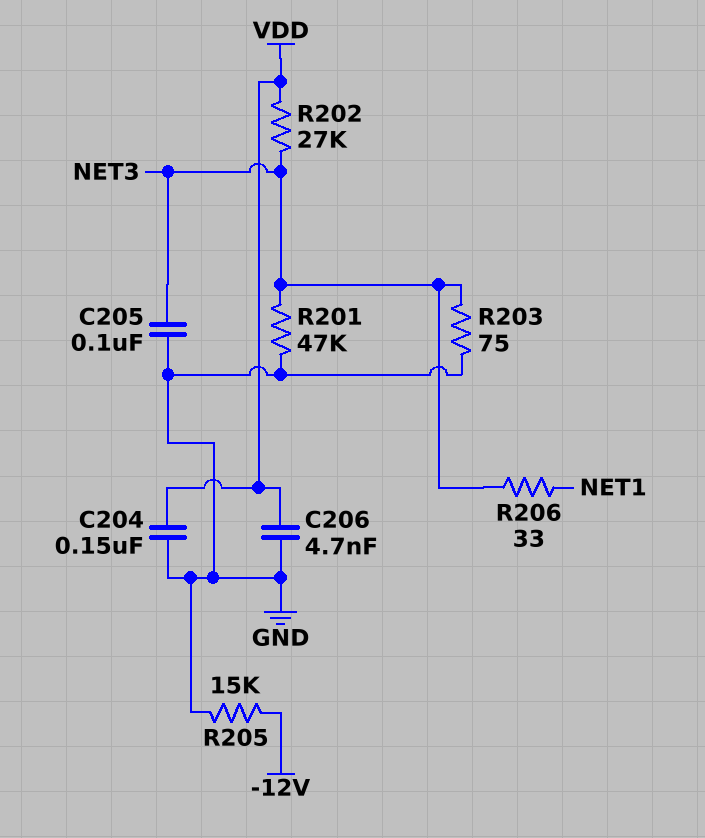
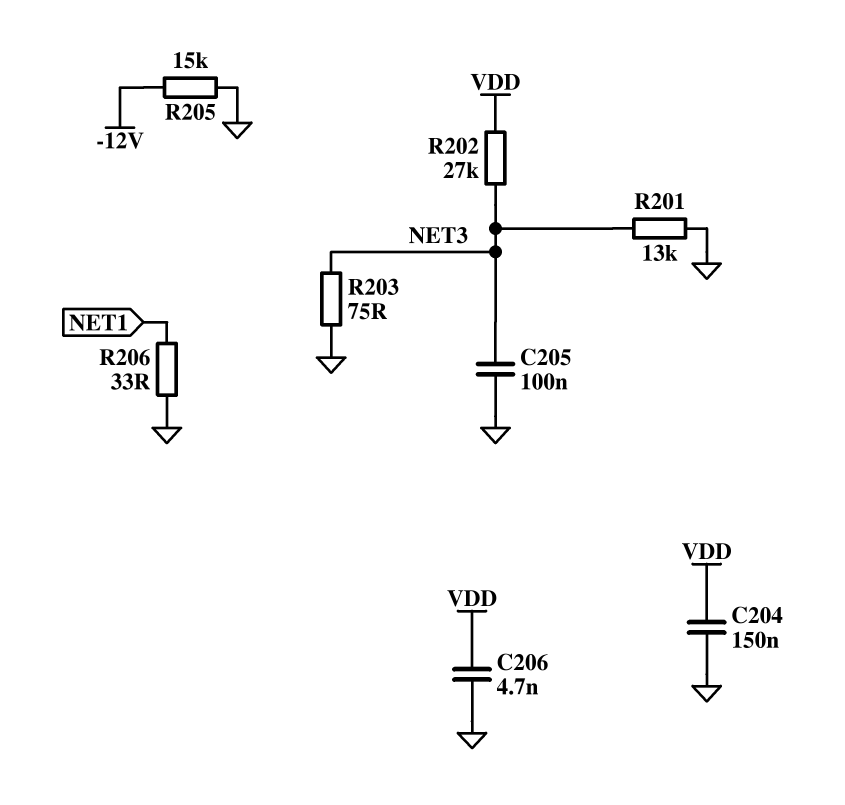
R201: 47k (GND, NET3) -> 13k (GND, NET3)
R206: 33 (NET1, NET3) -> 33 (GND, NET1)

